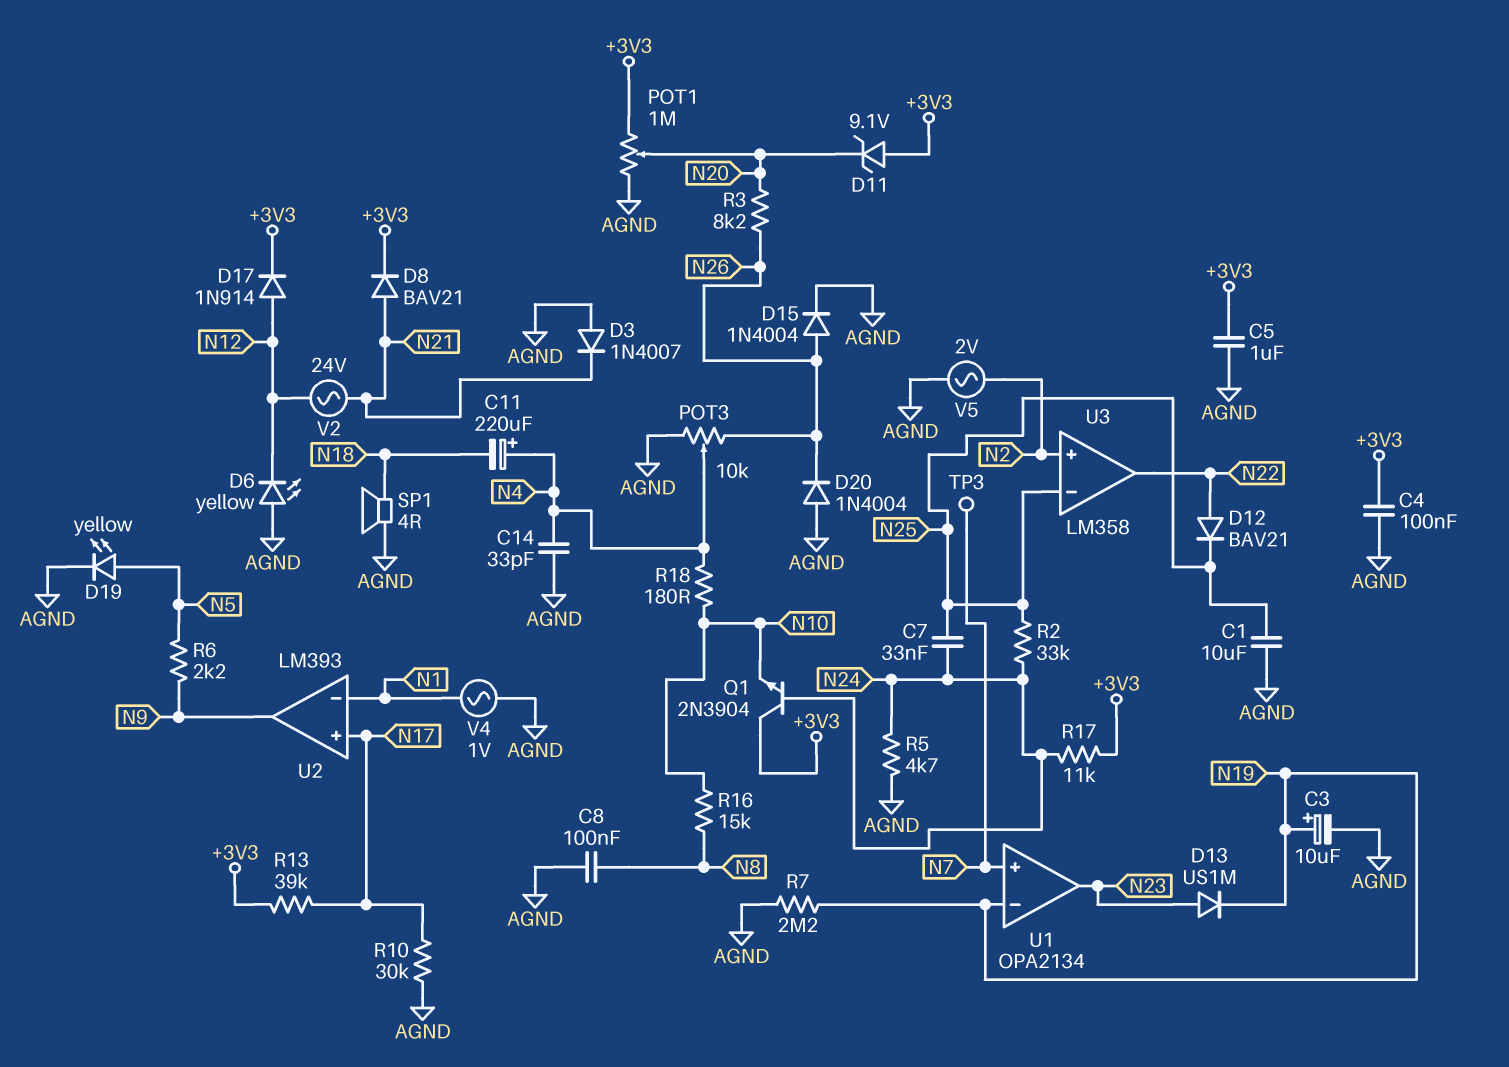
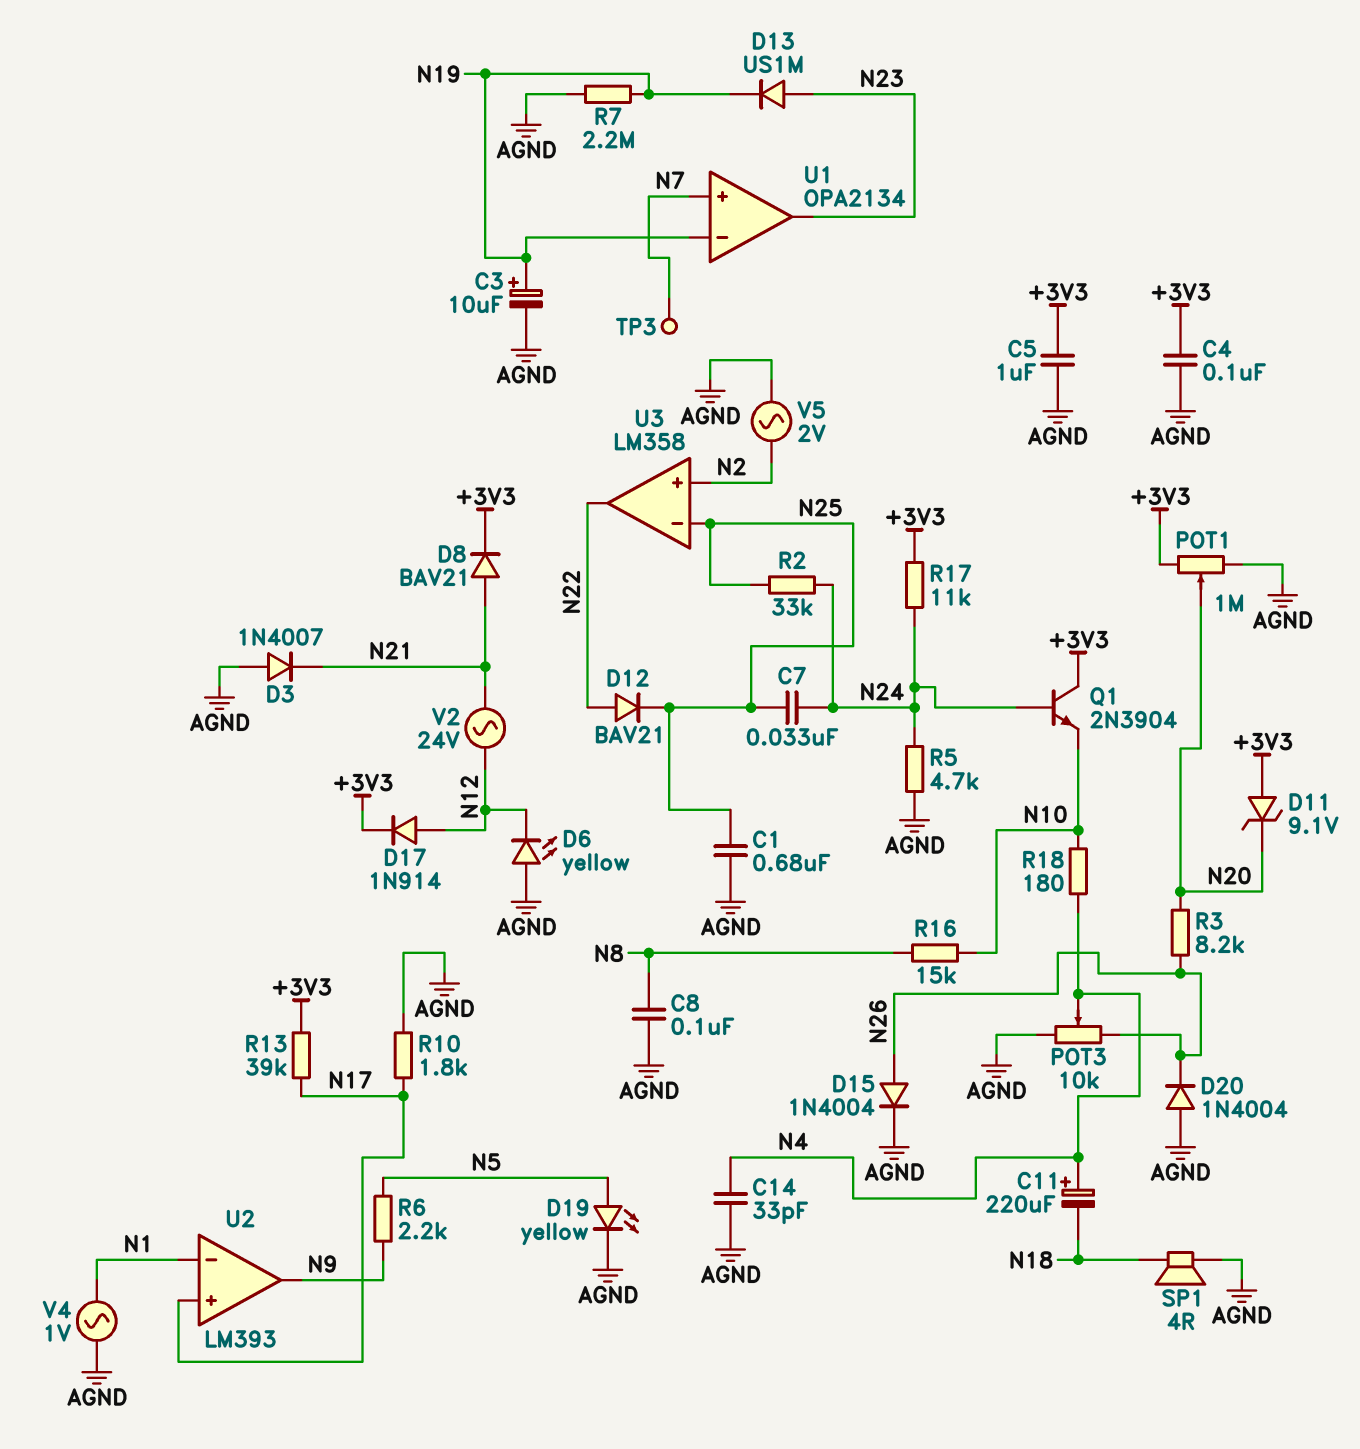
C1: 10uF (AGND, N25) -> 680nF (AGND, N25)
R10: 30k (AGND, N17) -> 1.8k (AGND, N17)

